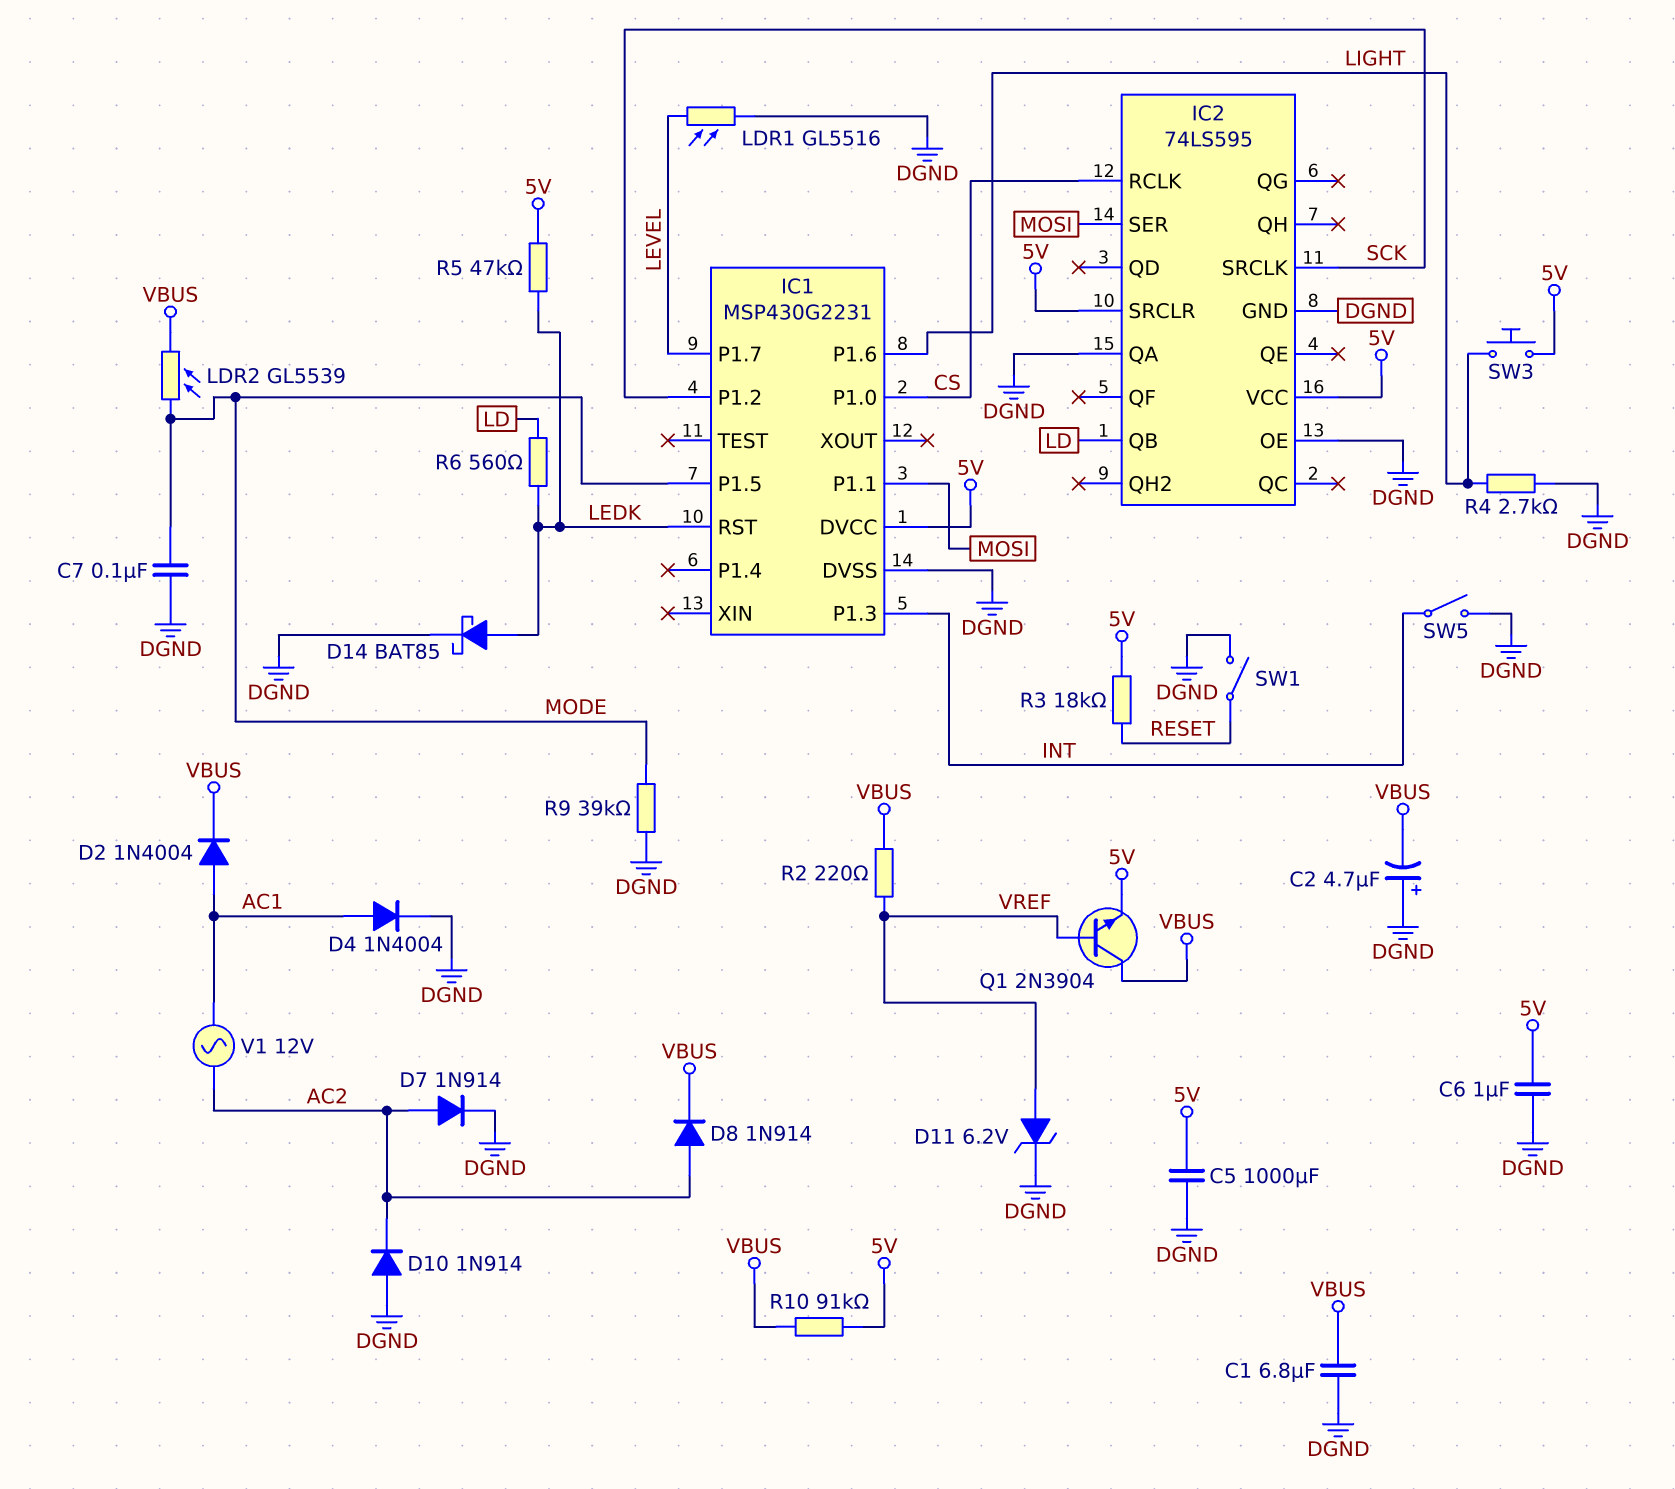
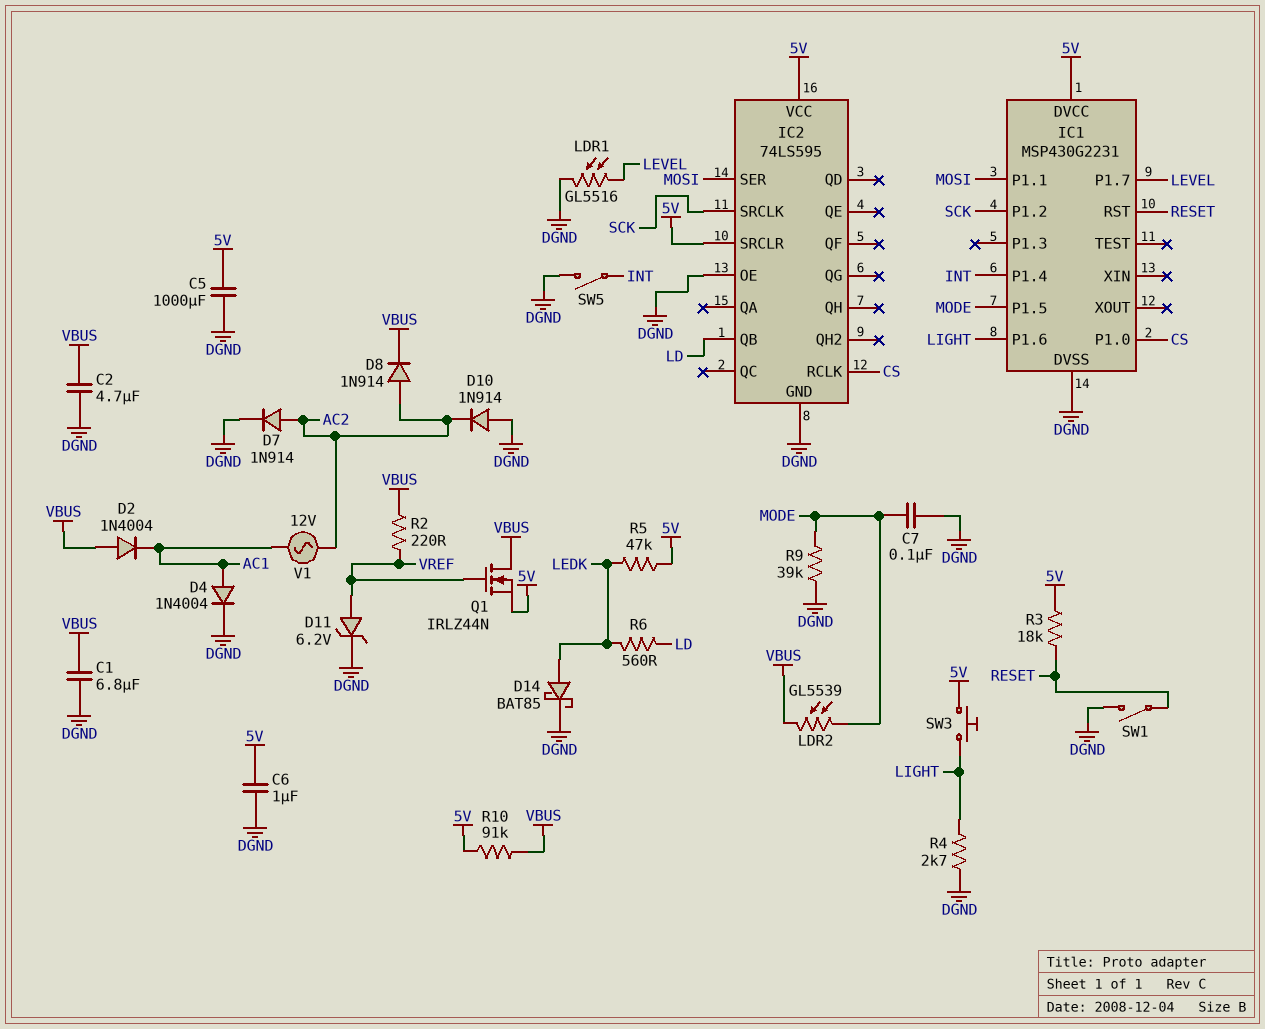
C2: 4.7uF (plus DGND, minus VBUS) -> 4.7uF (DGND, VBUS)
D2: diode 1N4004 (A AC1, K VBUS) -> diode 1N4004 (A VBUS, K AC1)
IC1 pin P1.3: INT -> none
IC1 pin P1.4: none -> INT
IC1 pin RST: LEDK -> RESET
IC2 pin QA: DGND -> none
Q1: NPN 2N3904 (B VREF, C VBUS, E 5V) -> NMOS IRLZ44N (G VREF, D VBUS, S 5V)

